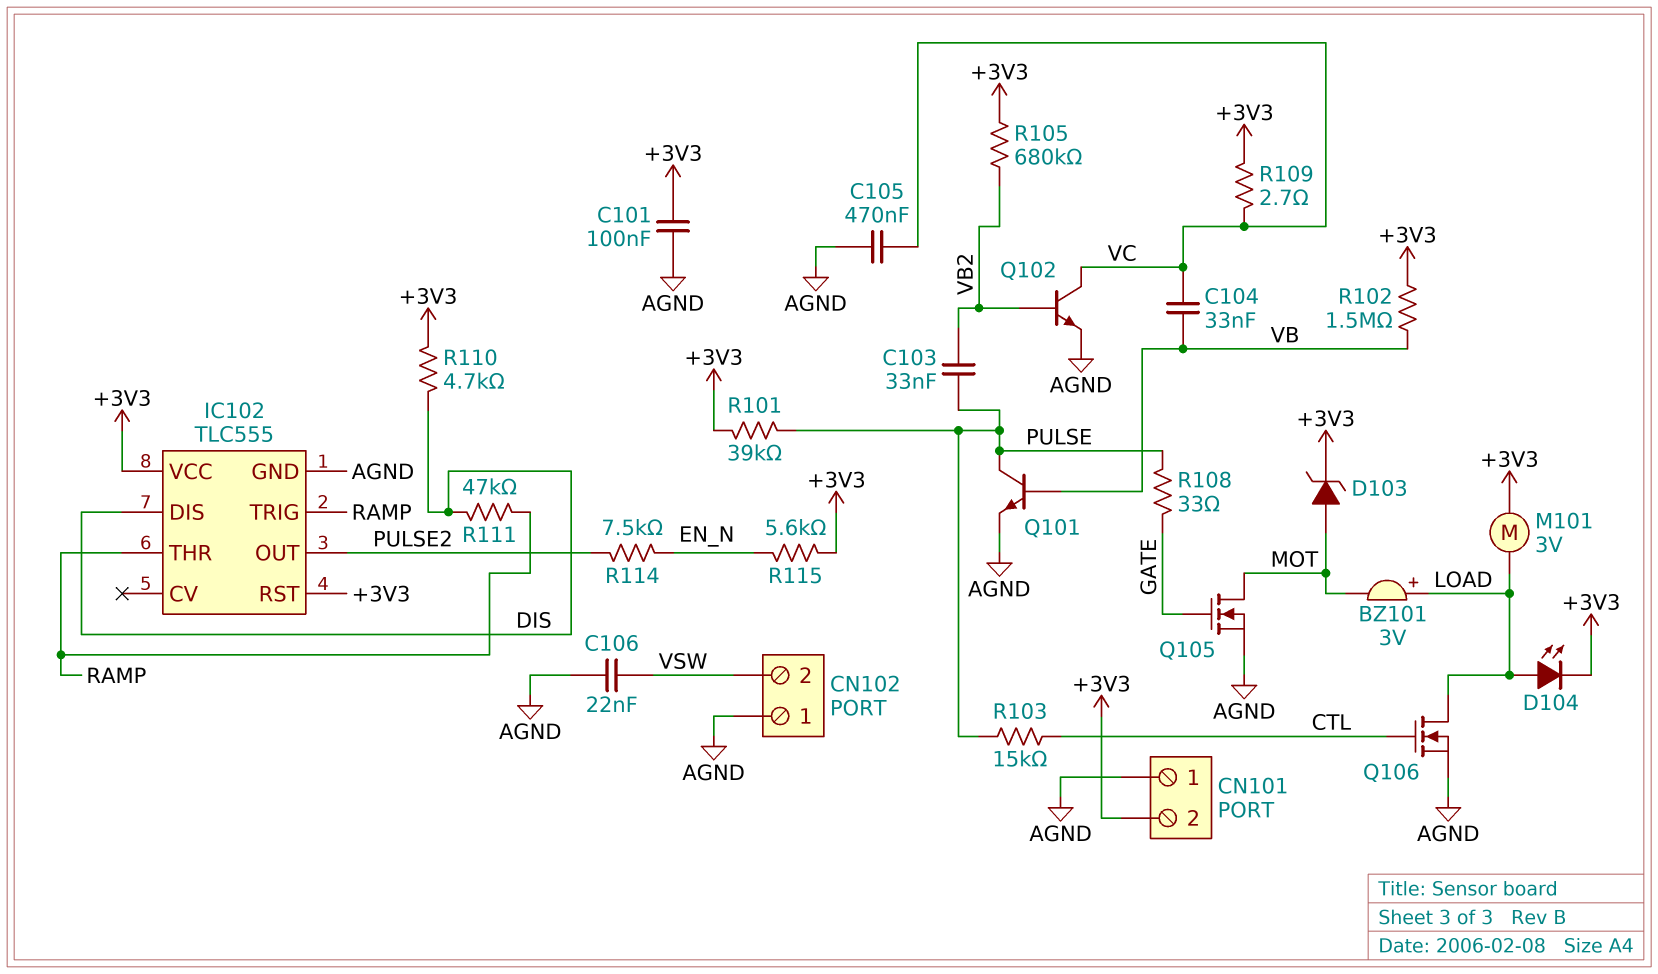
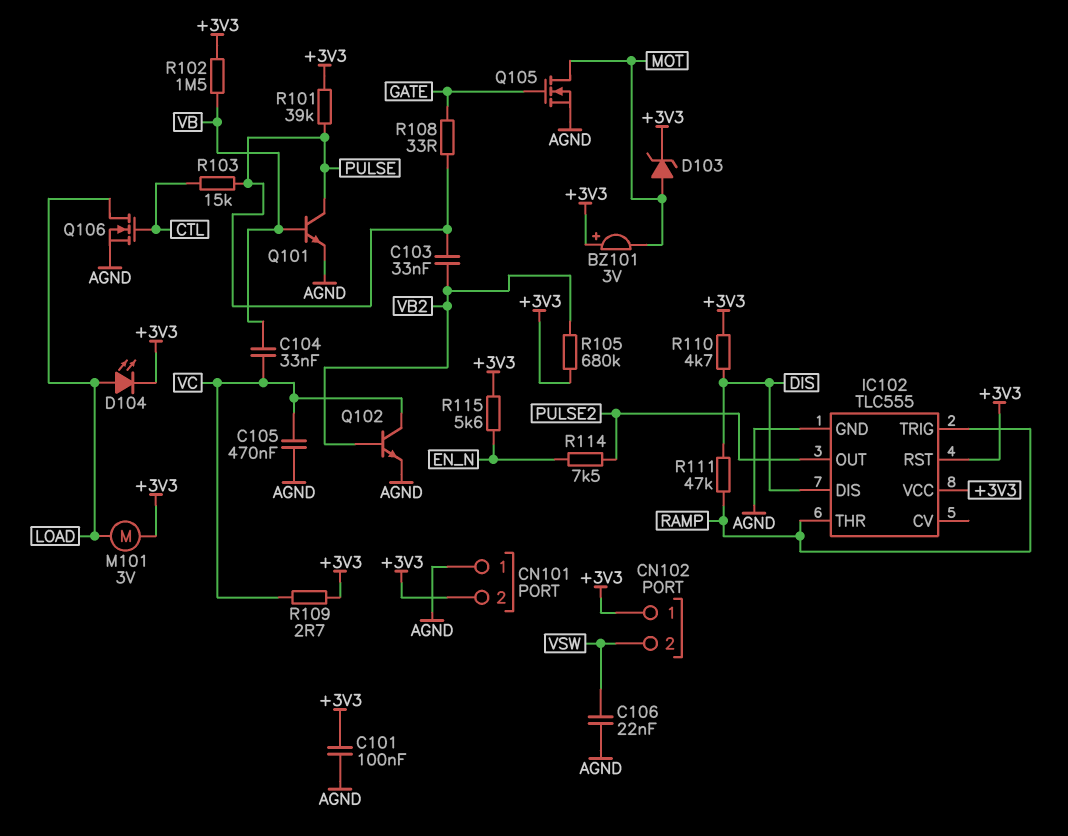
BZ101: buzzer 3V (plus LOAD, minus MOT) -> buzzer 3V (plus +3V3, minus MOT)
CN102 pin 1: AGND -> +3V3

